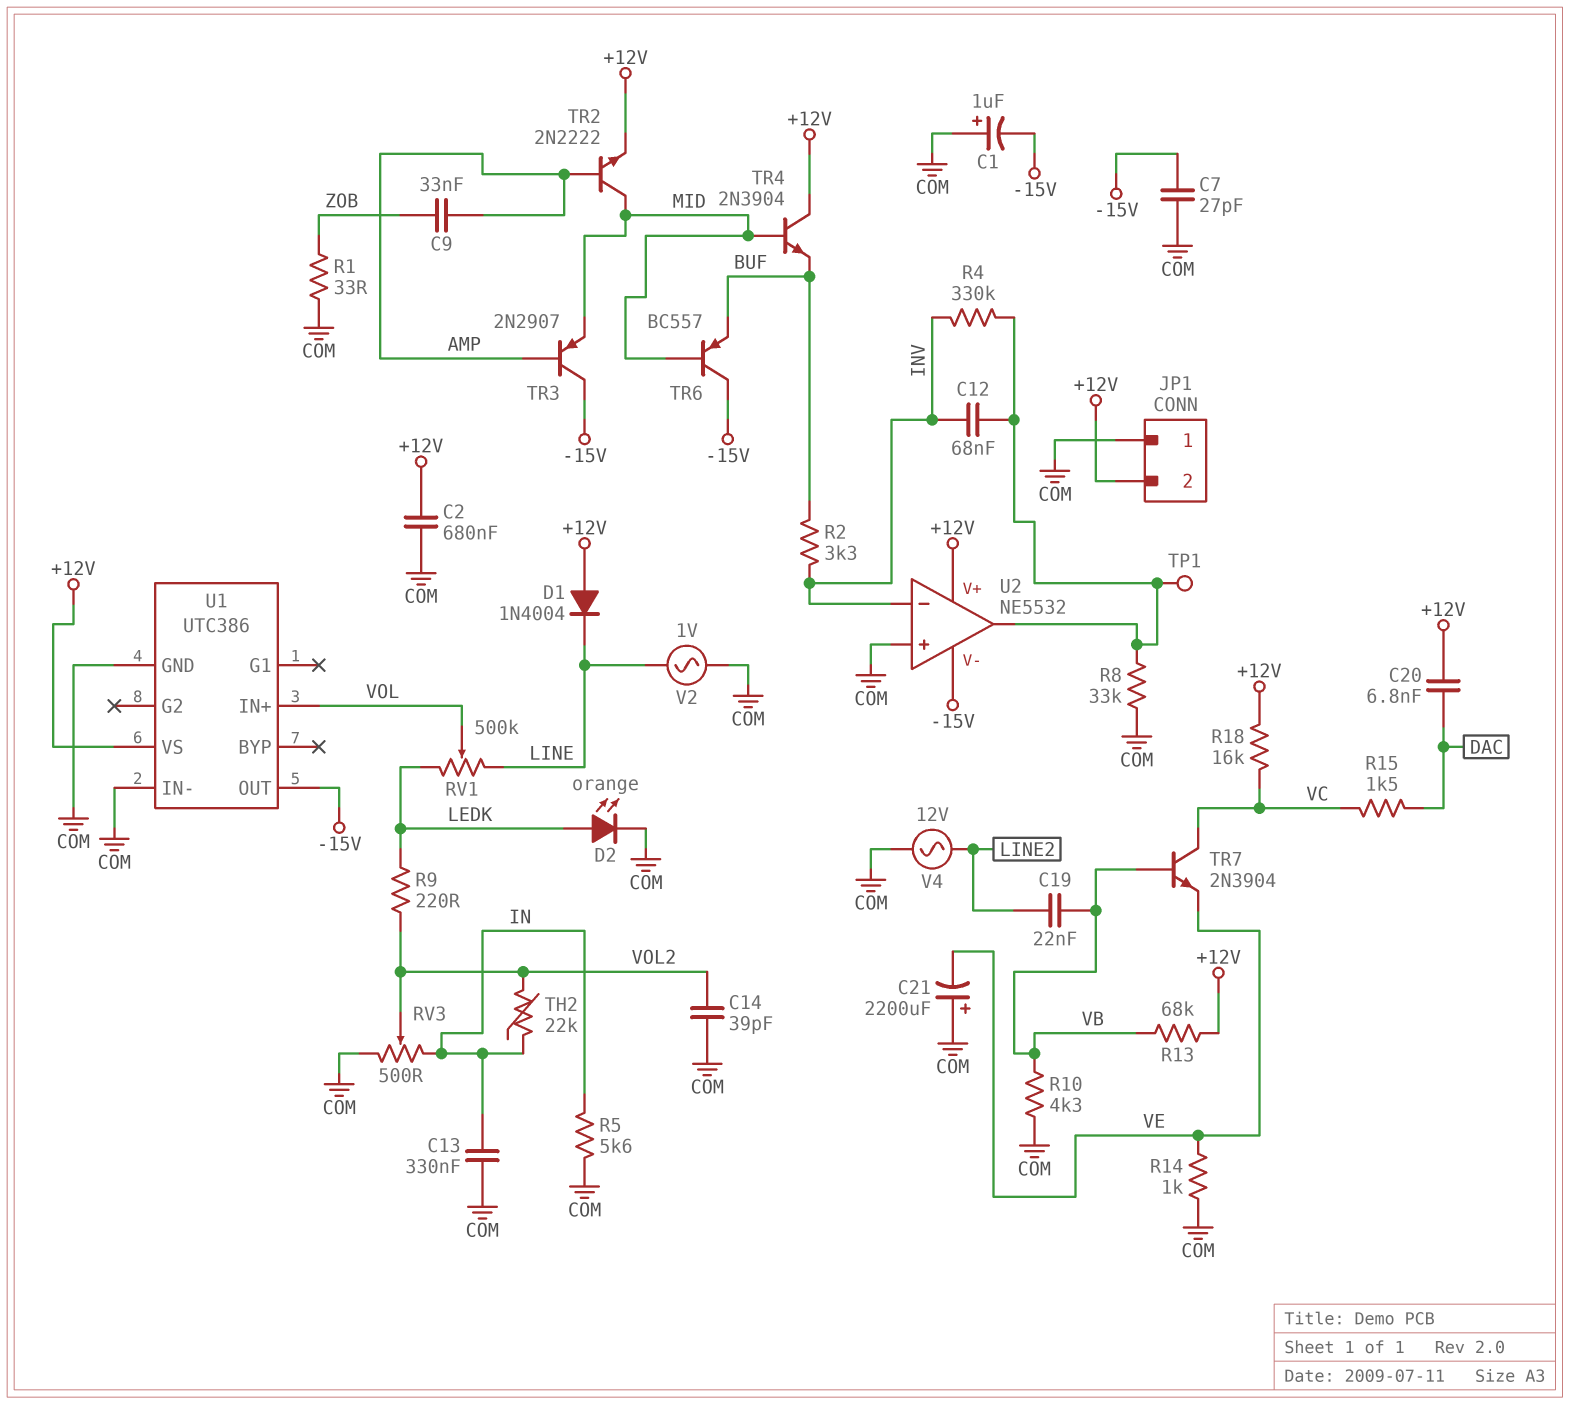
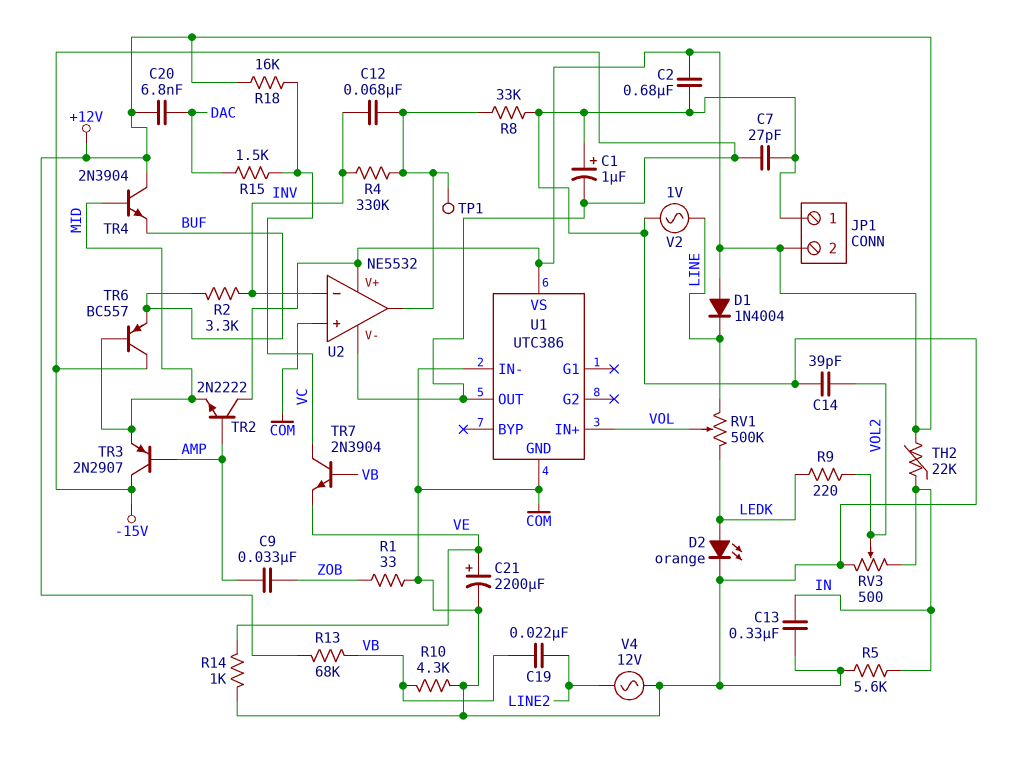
C21: 2200uF (plus COM, minus VE) -> 2200uF (plus VE, minus COM)
TH2: 22k (IN, VOL2) -> 22k (+12V, IN)
TR2: NPN 2N2222 (B AMP, C MID, E +12V) -> NPN 2N2222 (B AMP, C +12V, E MID)

